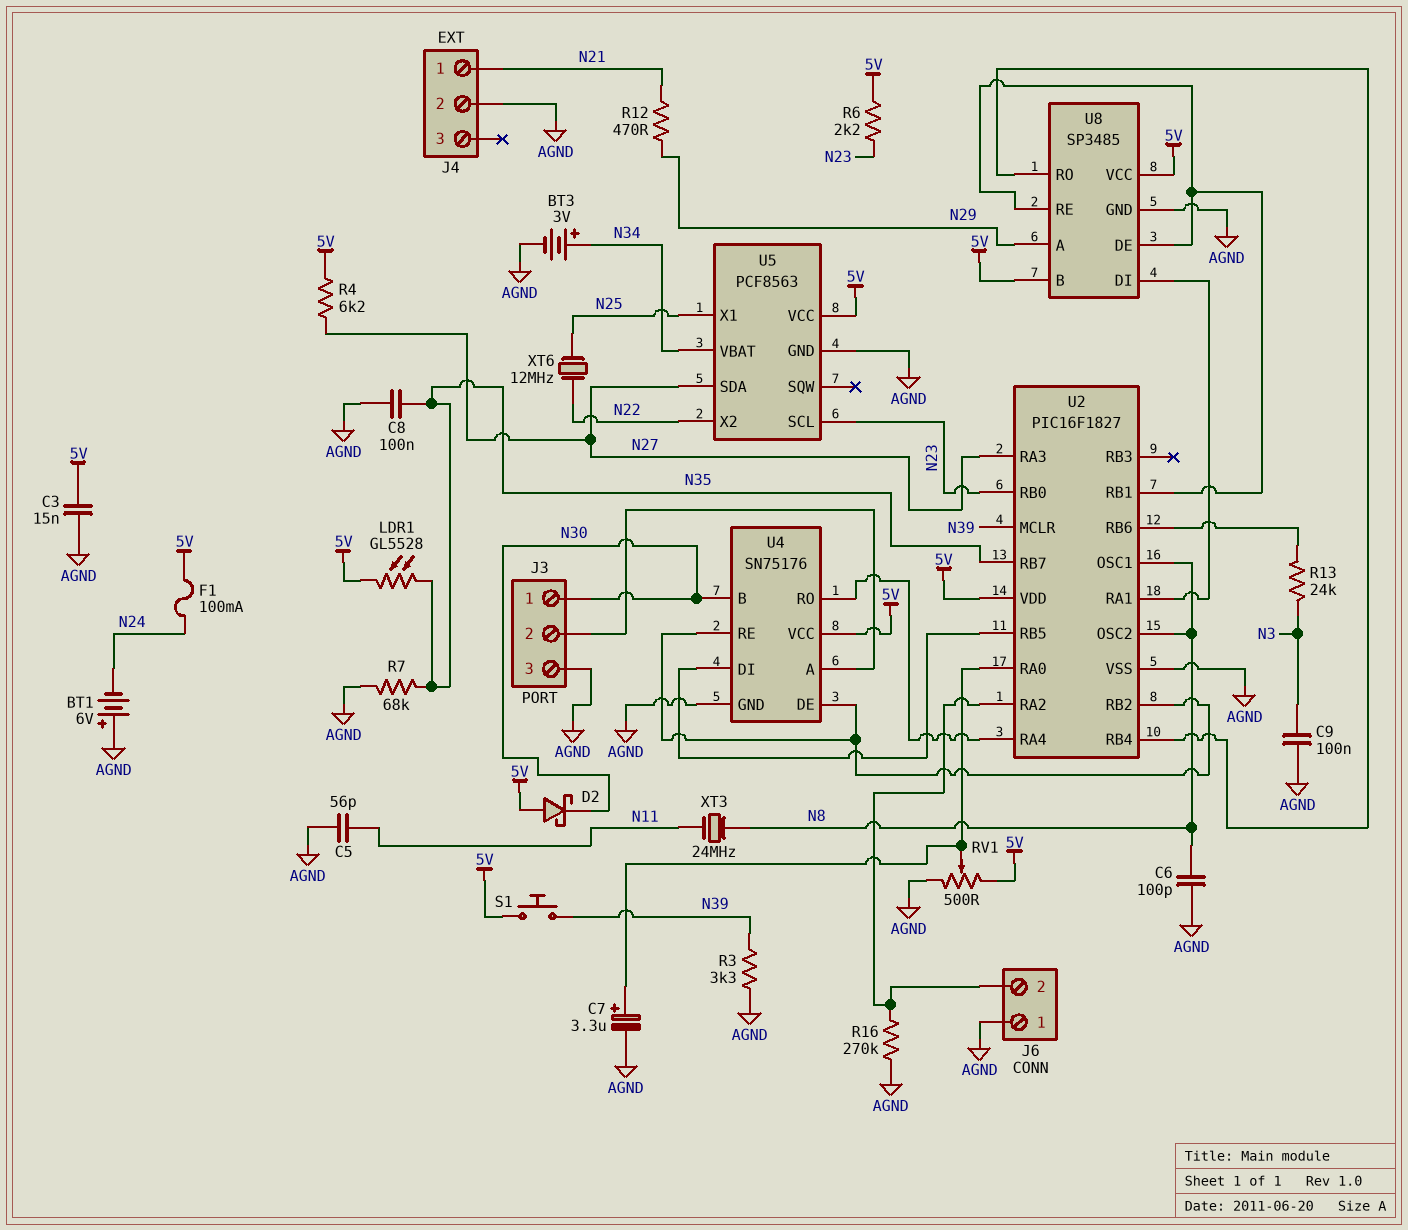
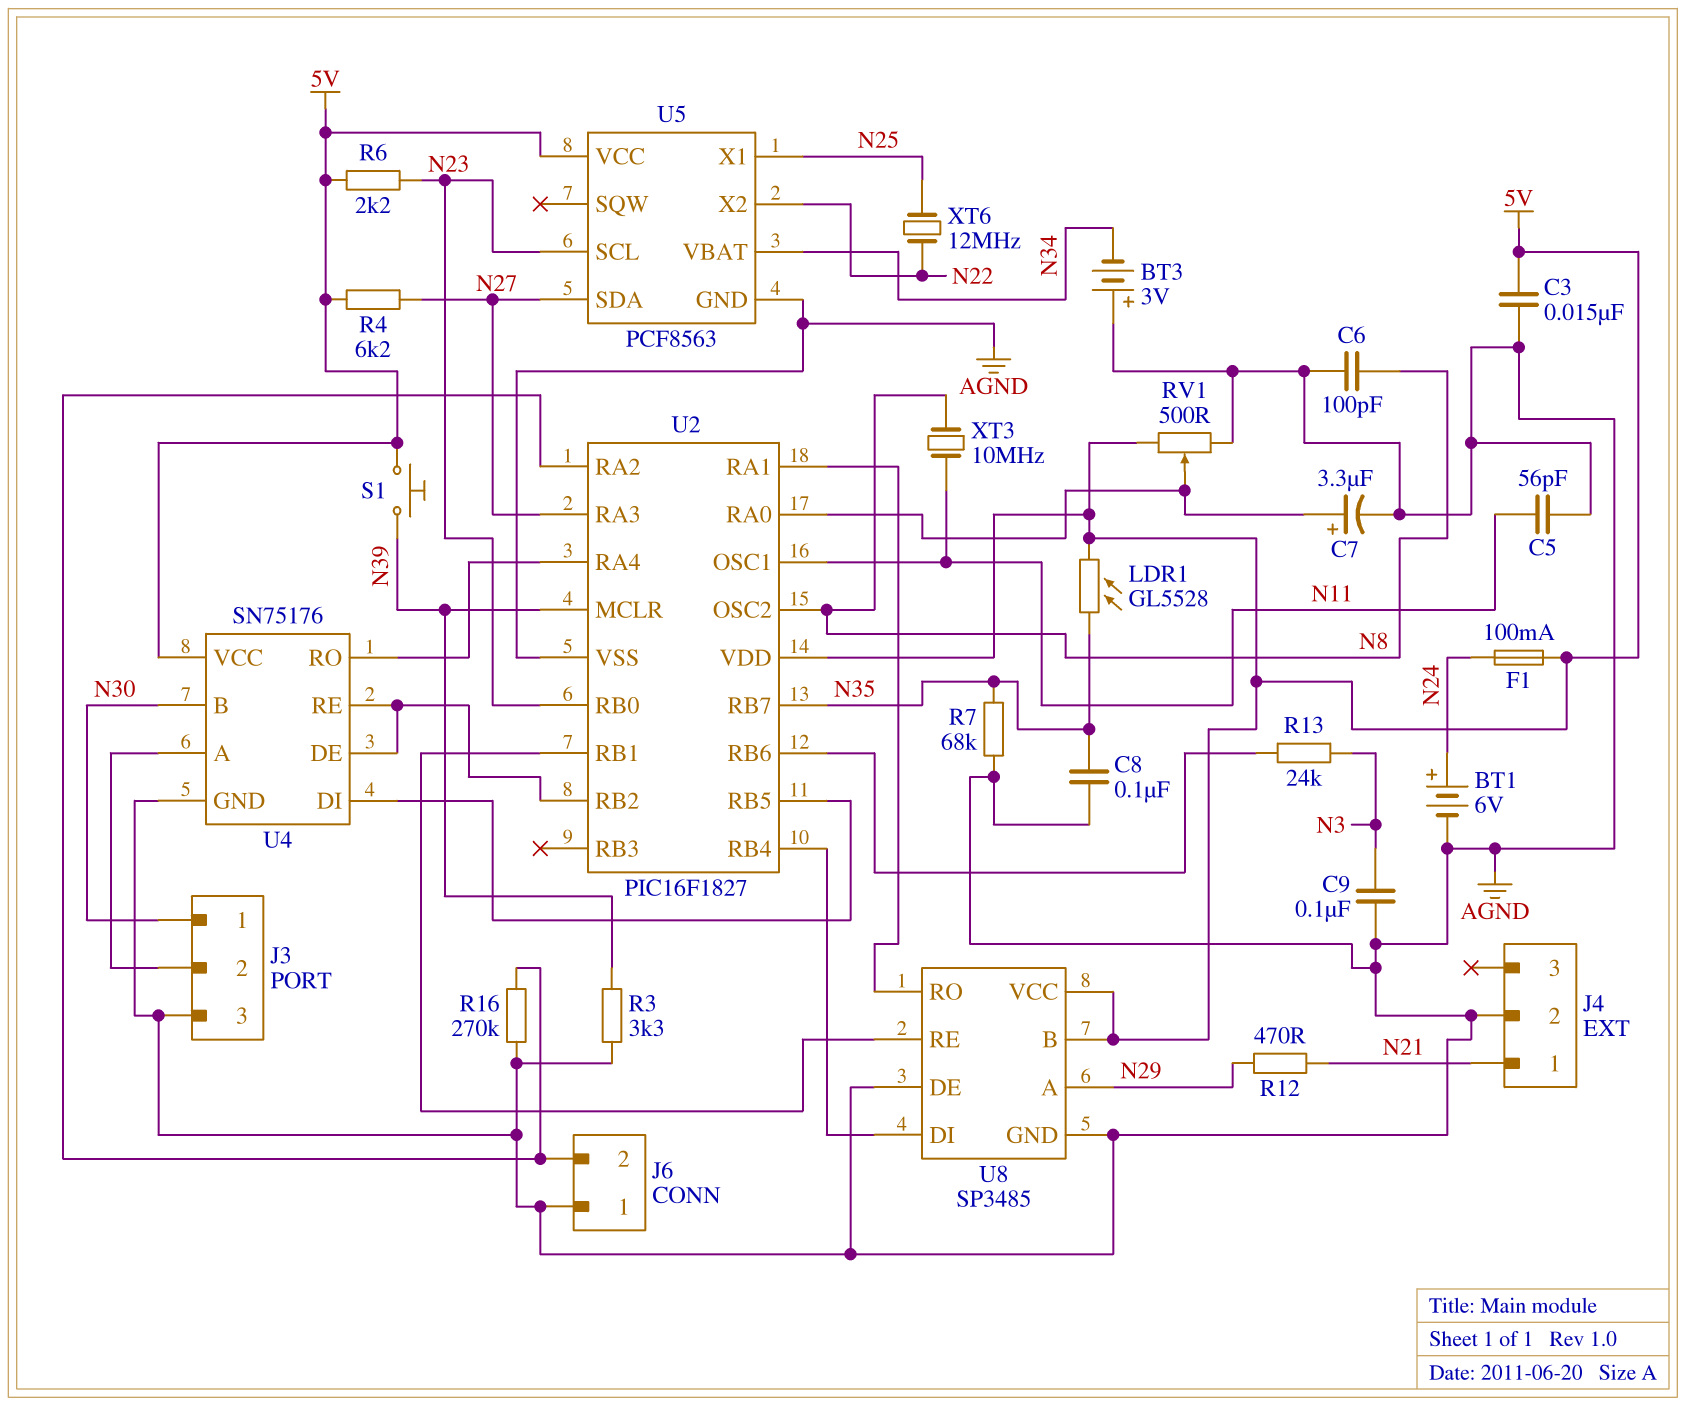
BT1: 6V (plus AGND, minus N24) -> 6V (plus N24, minus AGND)
BT3: 3V (plus N34, minus AGND) -> 3V (plus AGND, minus N34)
D2: schottky (A 5V, K N30) -> none
U2 pin OSC1: N8 -> N11
U8 pin DE: U2/RB1 -> AGND
U8 pin DI: U2/RA1 -> U2/RB4
U8 pin RO: U2/RB4 -> U2/RA1
XT3: 24MHz (N8, N11) -> 10MHz (N8, N11)

